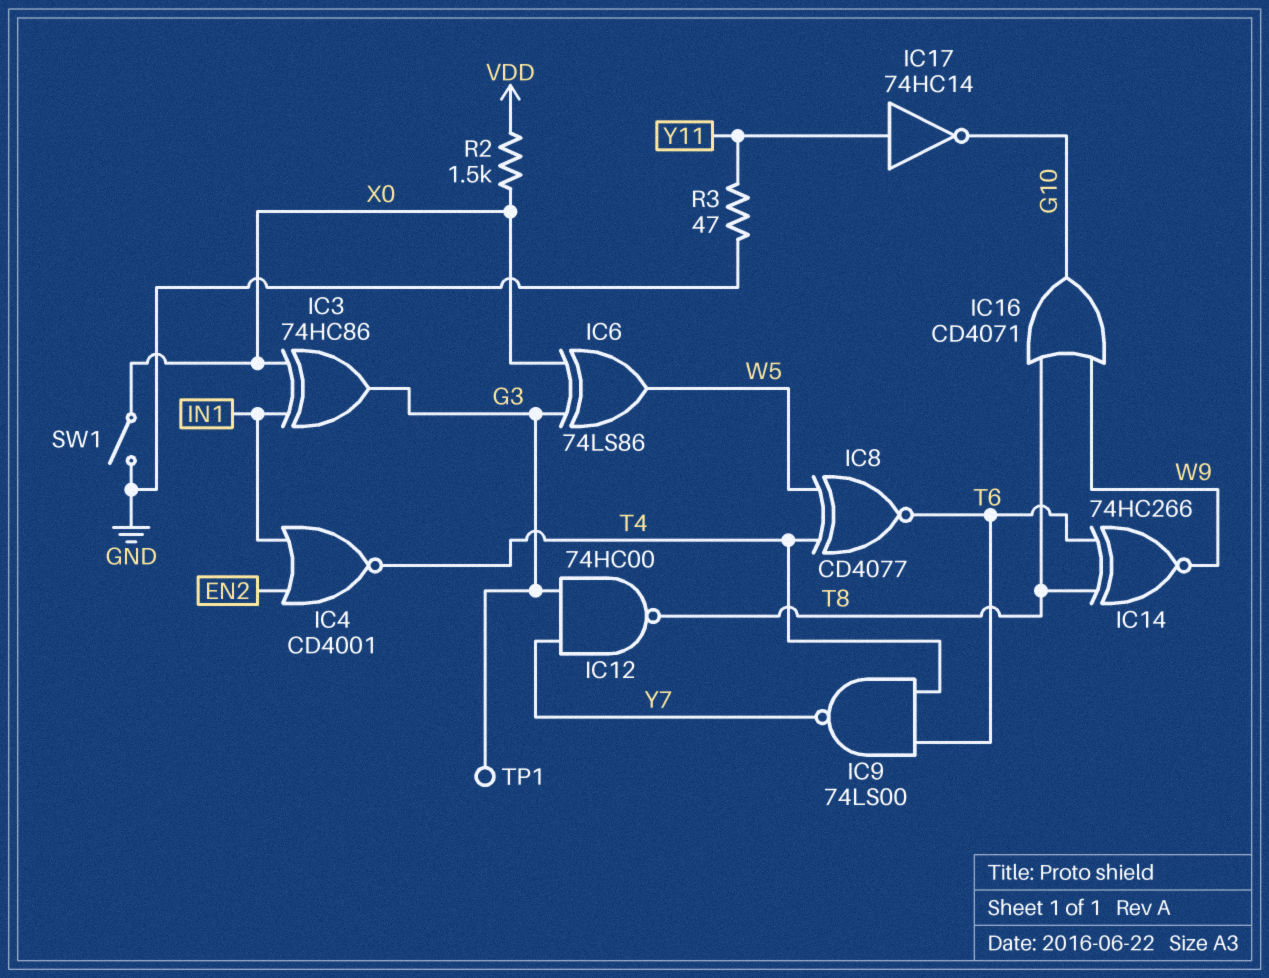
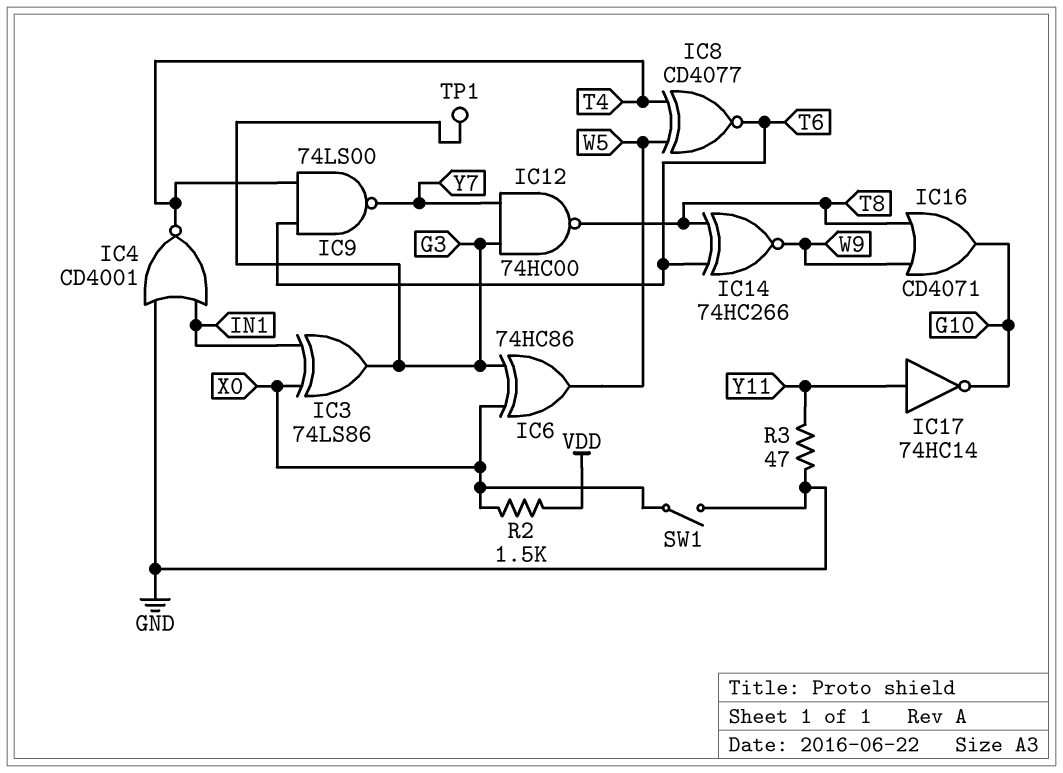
IC3: XOR 74HC86 (in IN1, in X0, out G3) -> XOR 74LS86 (in IN1, in X0, out G3)
IC4: NOR CD4001 (in EN2, in IN1, out T4) -> NOR CD4001 (in GND, in IN1, out T4)
IC6: XOR 74LS86 (in G3, in X0, out W5) -> XOR 74HC86 (in G3, in X0, out W5)

